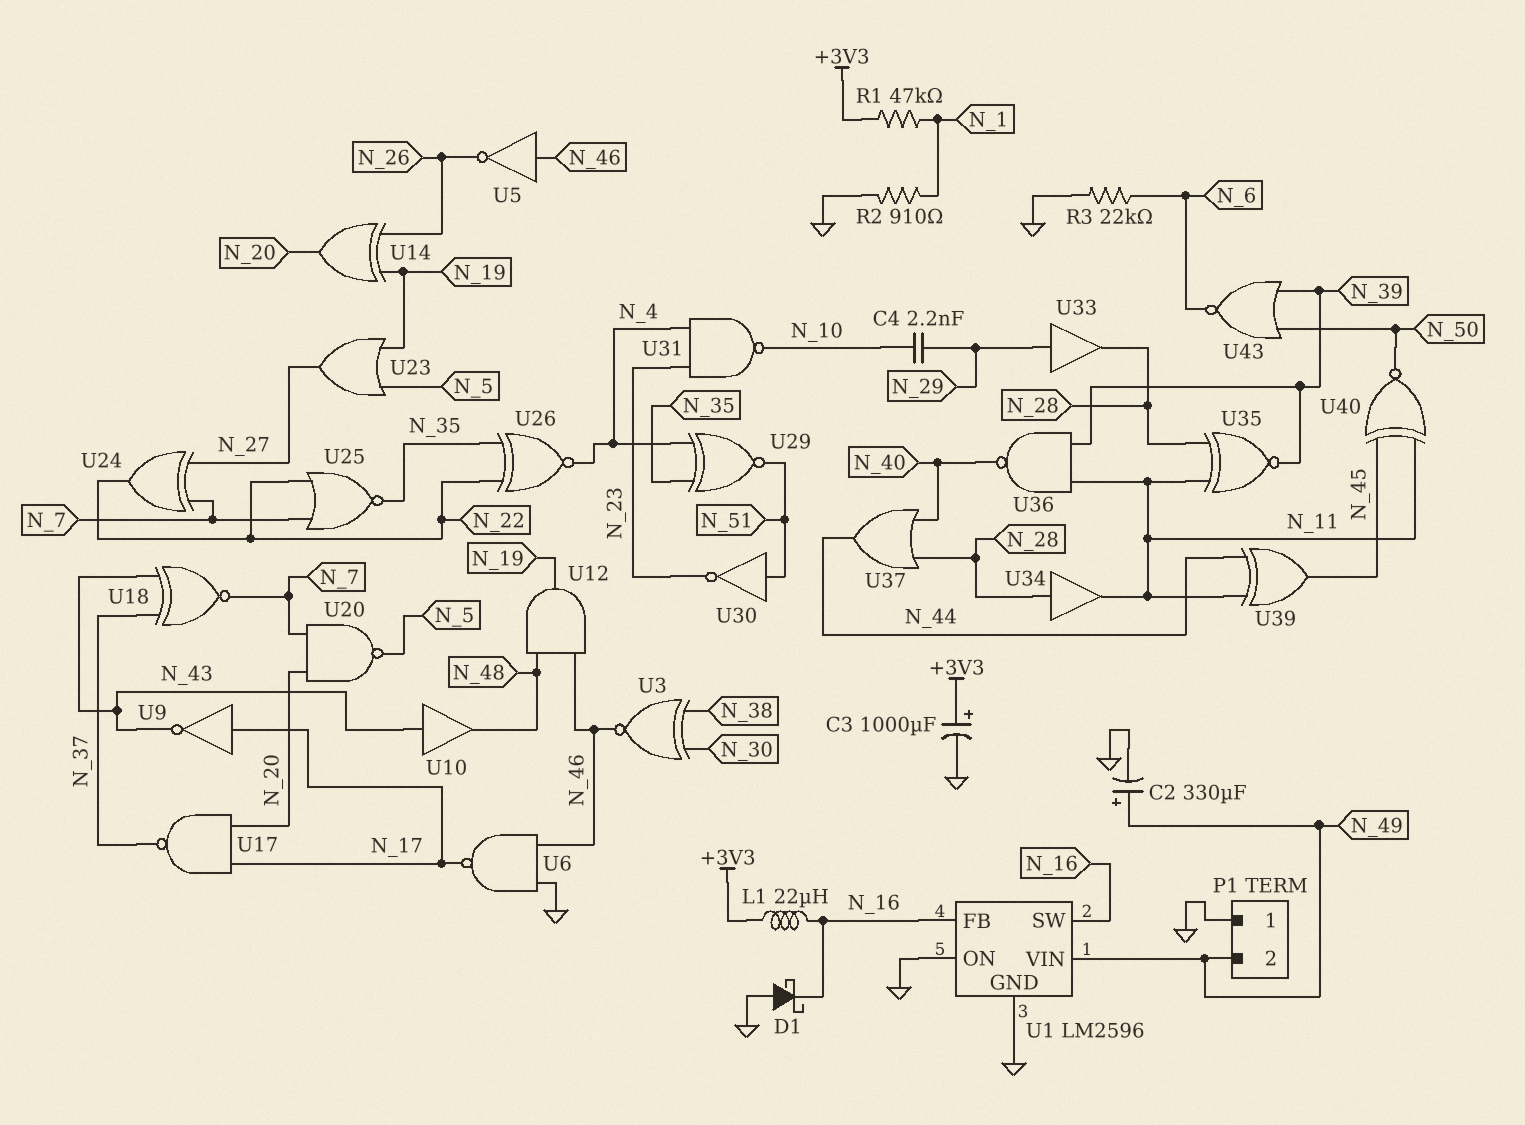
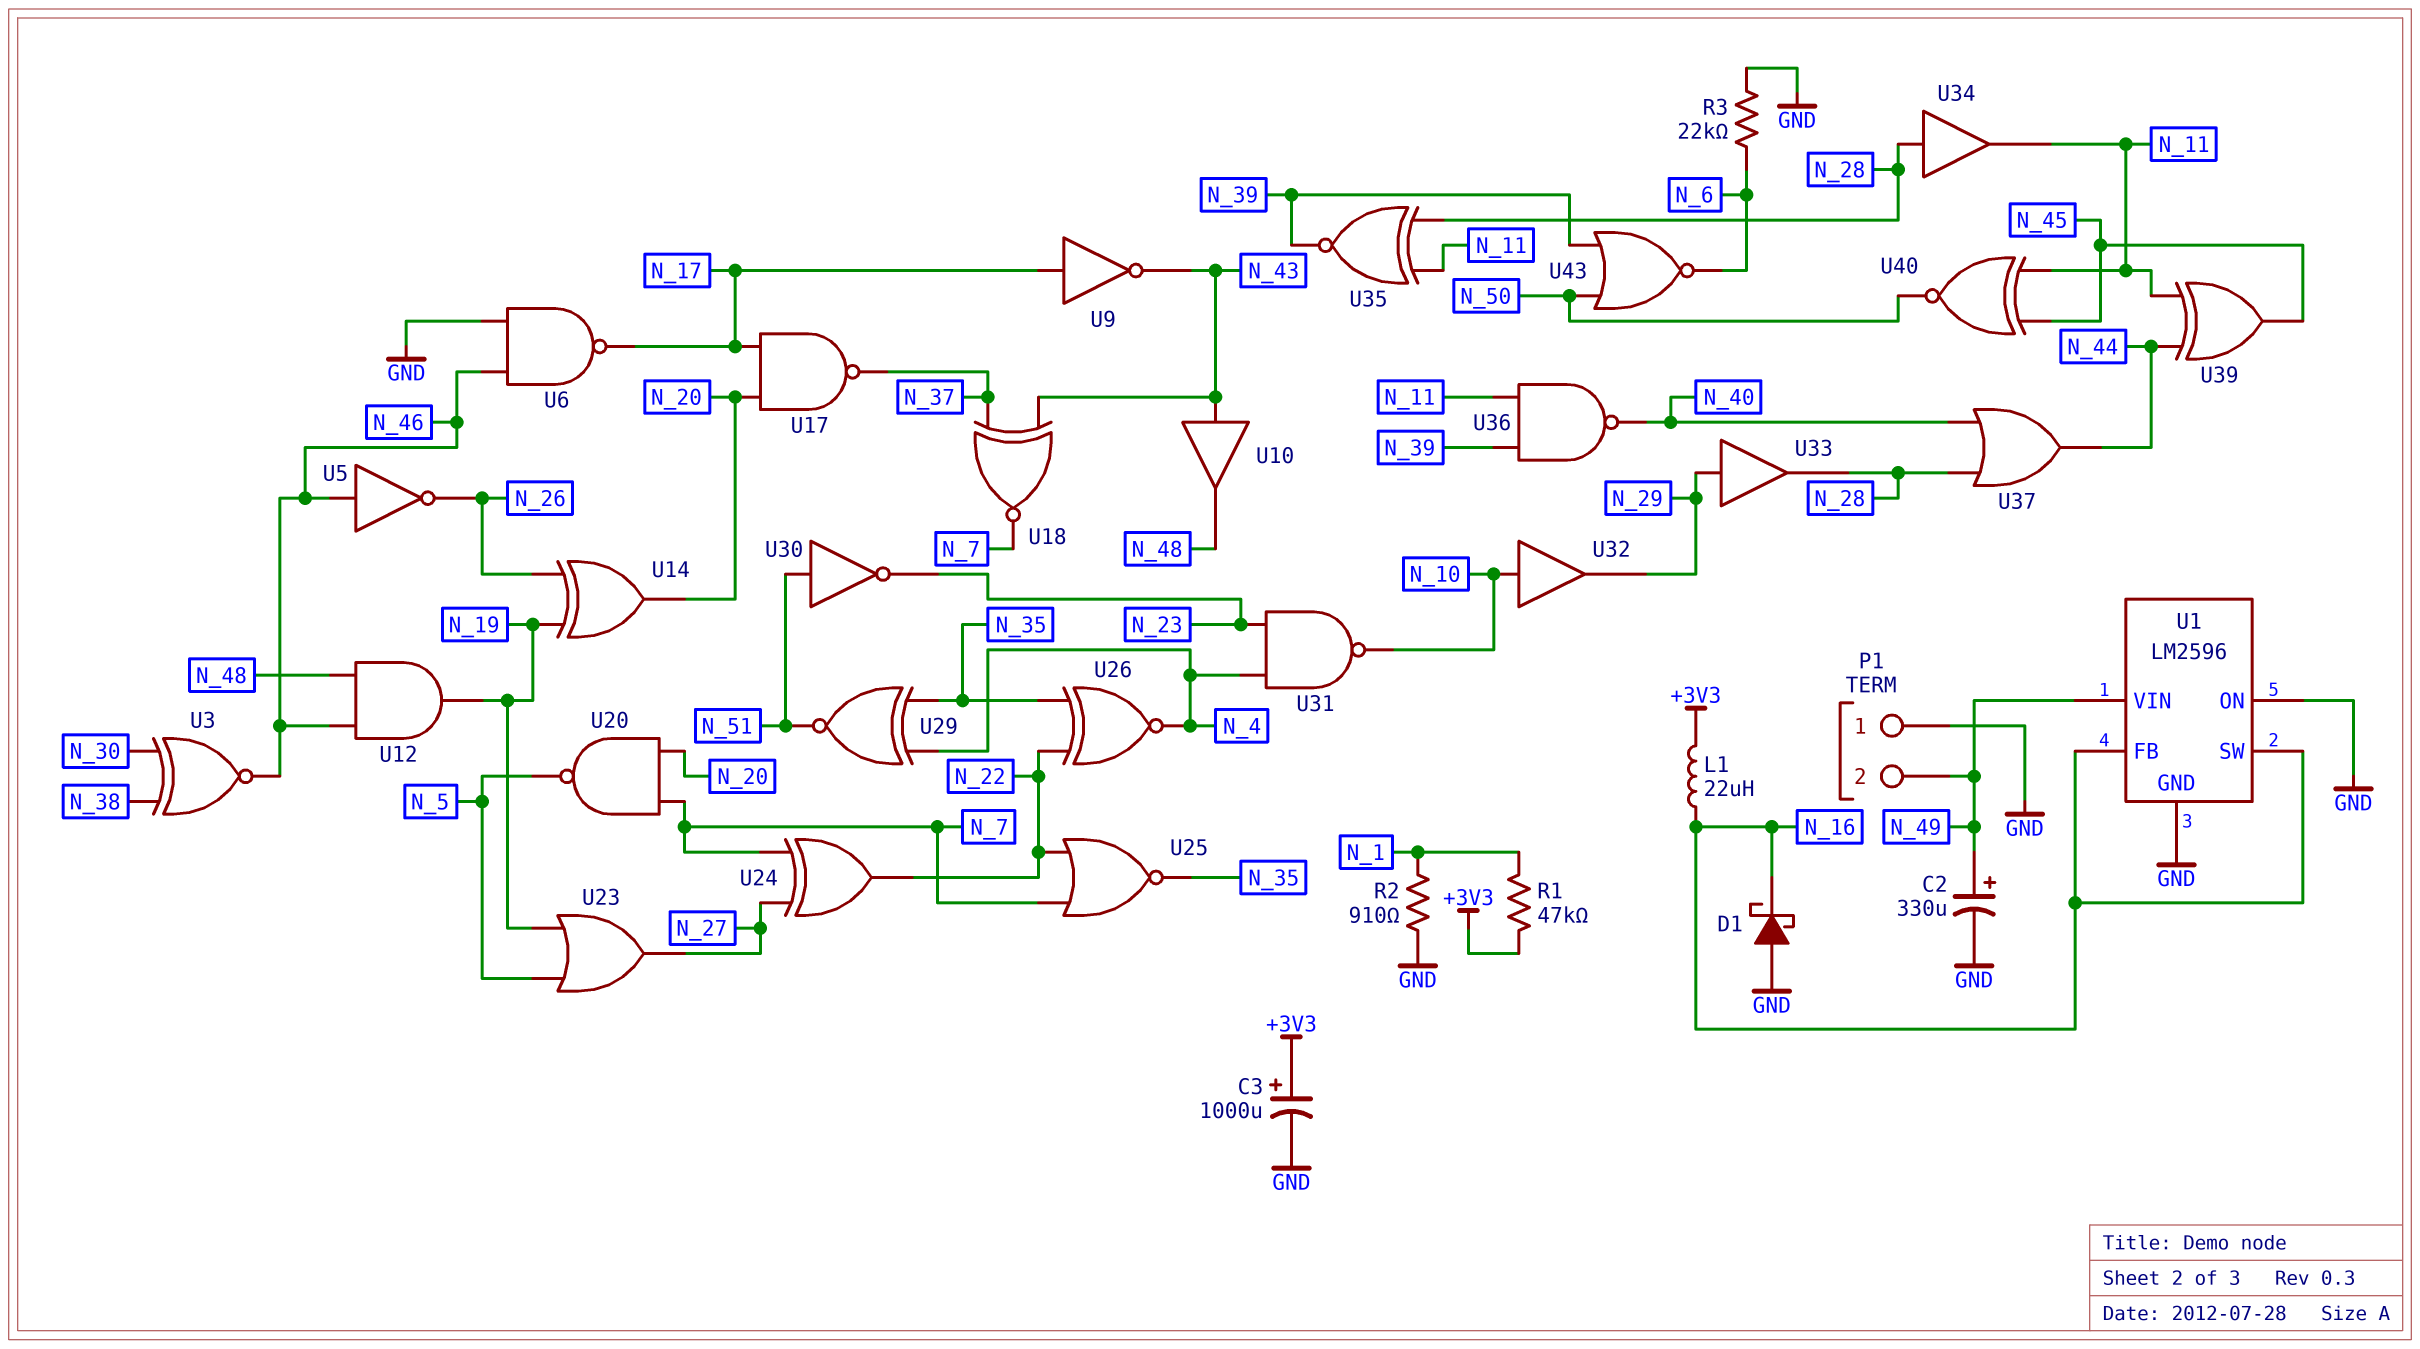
C4: 2.2nF (N_10, N_29) -> none
U32: none -> buffer (in N_10, out N_29)

